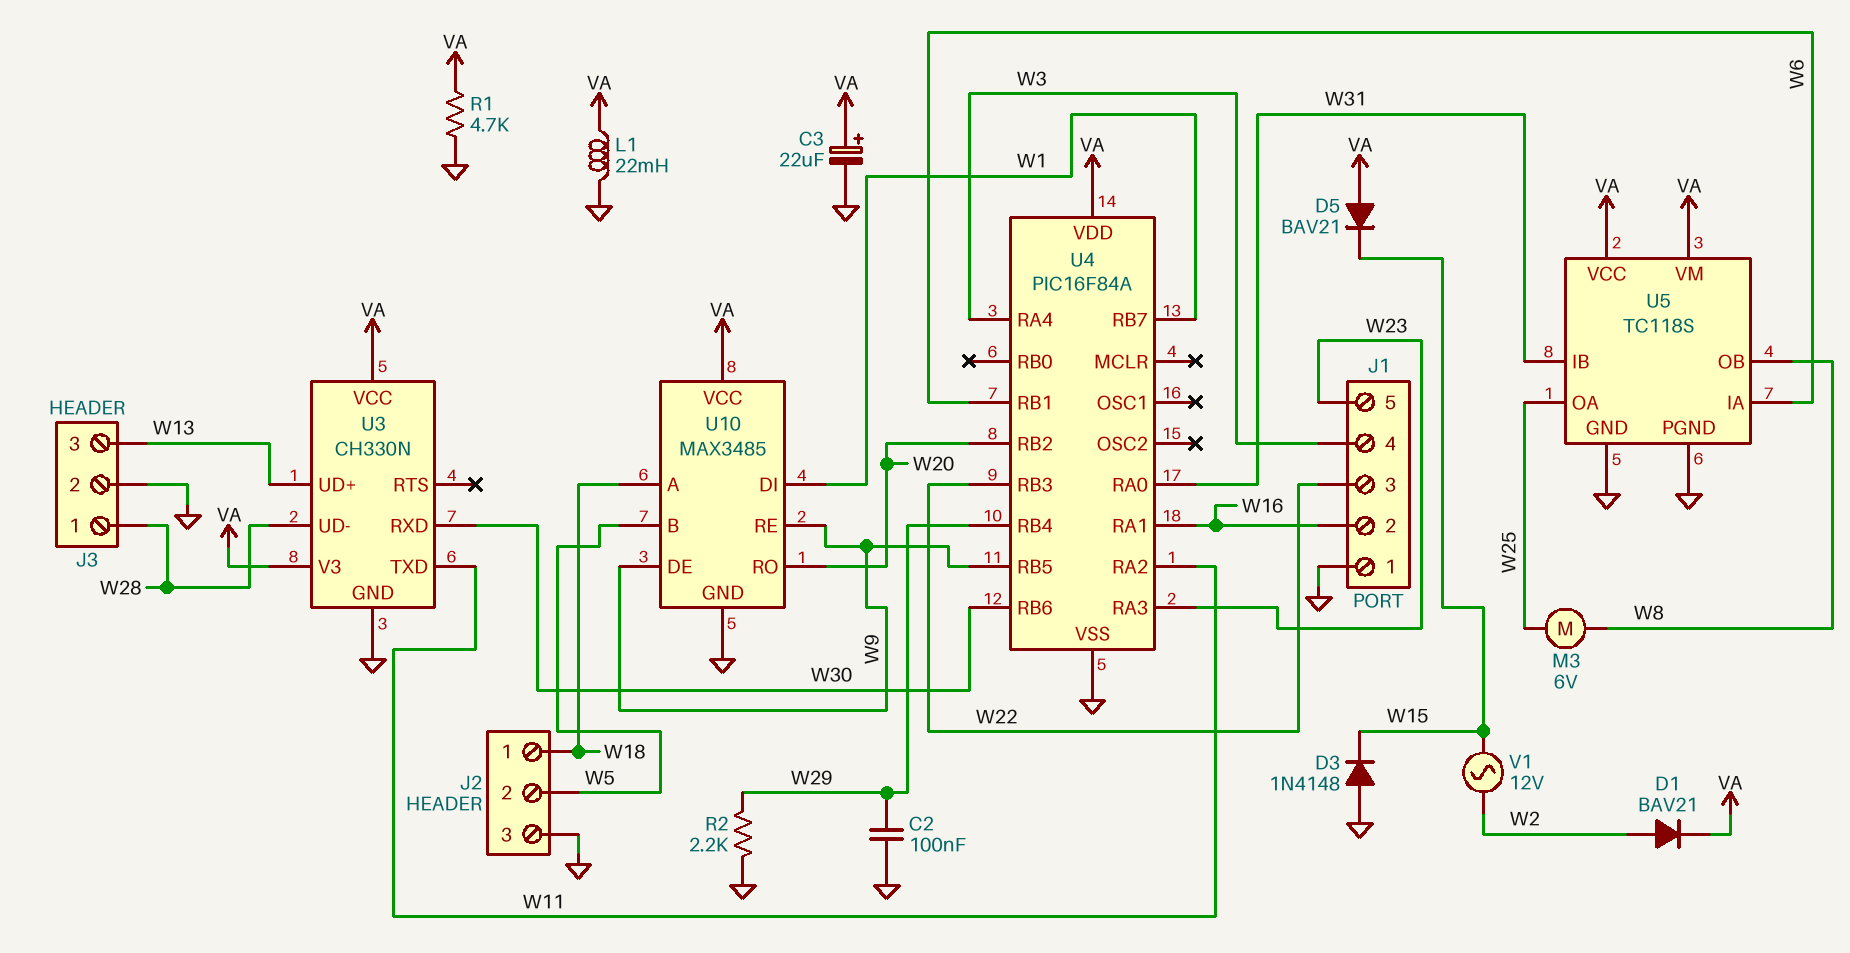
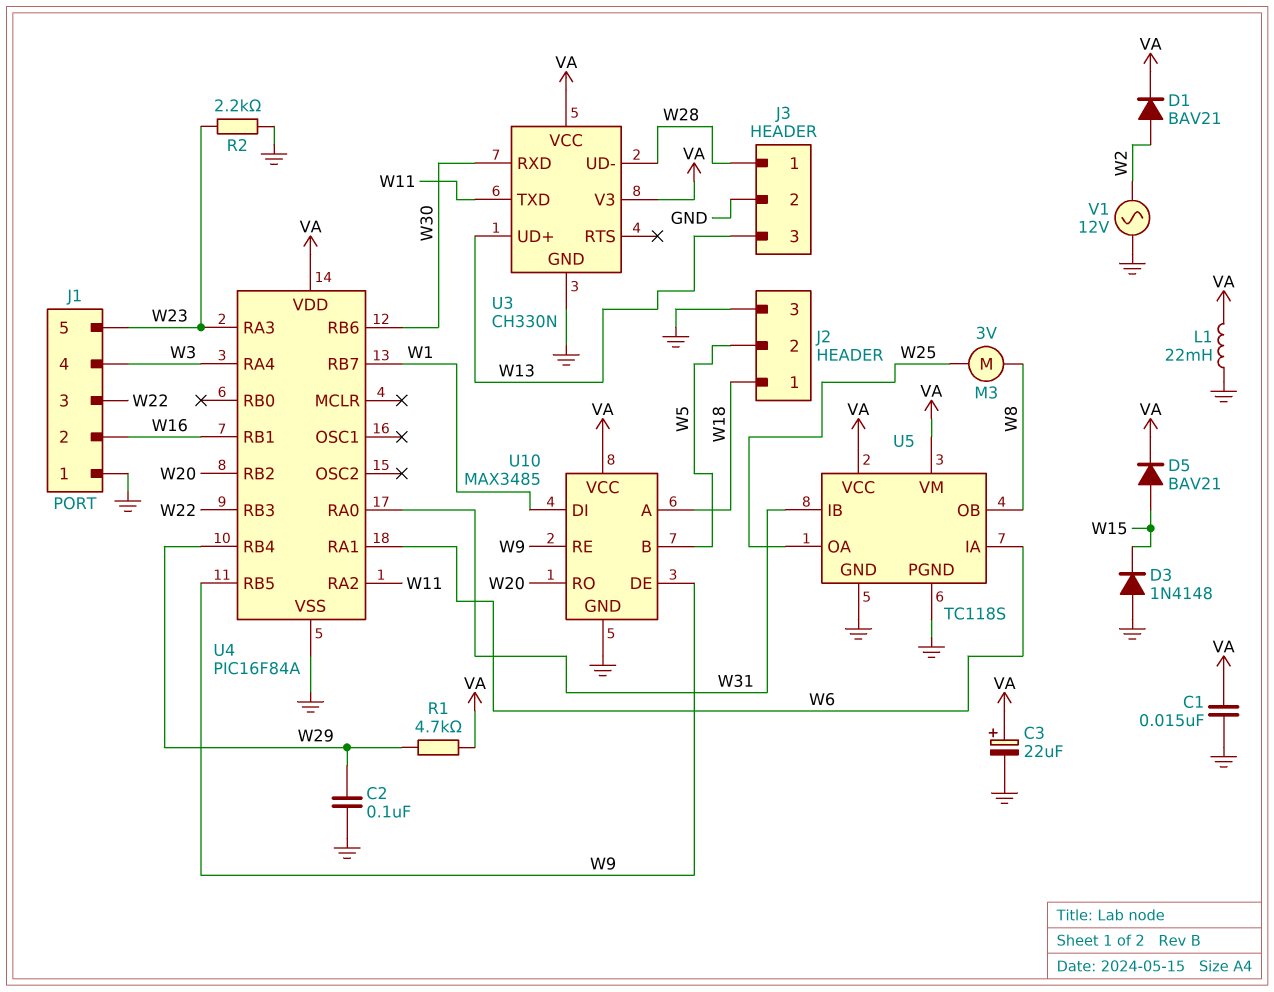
C1: none -> 15nF (GND, VA)
D5: diode BAV21 (A VA, K W15) -> diode BAV21 (A W15, K VA)
M3: motor 6V (W8, W25) -> motor 3V (W8, W25)
R1: 4.7k (GND, VA) -> 4.7k (VA, W29)
R2: 2.2k (GND, W29) -> 2.2k (GND, W23)
U4 pin RA1: W16 -> W6
U4 pin RB1: W6 -> W16
V1: AC 12V (W2, W15) -> AC 12V (GND, W2)

